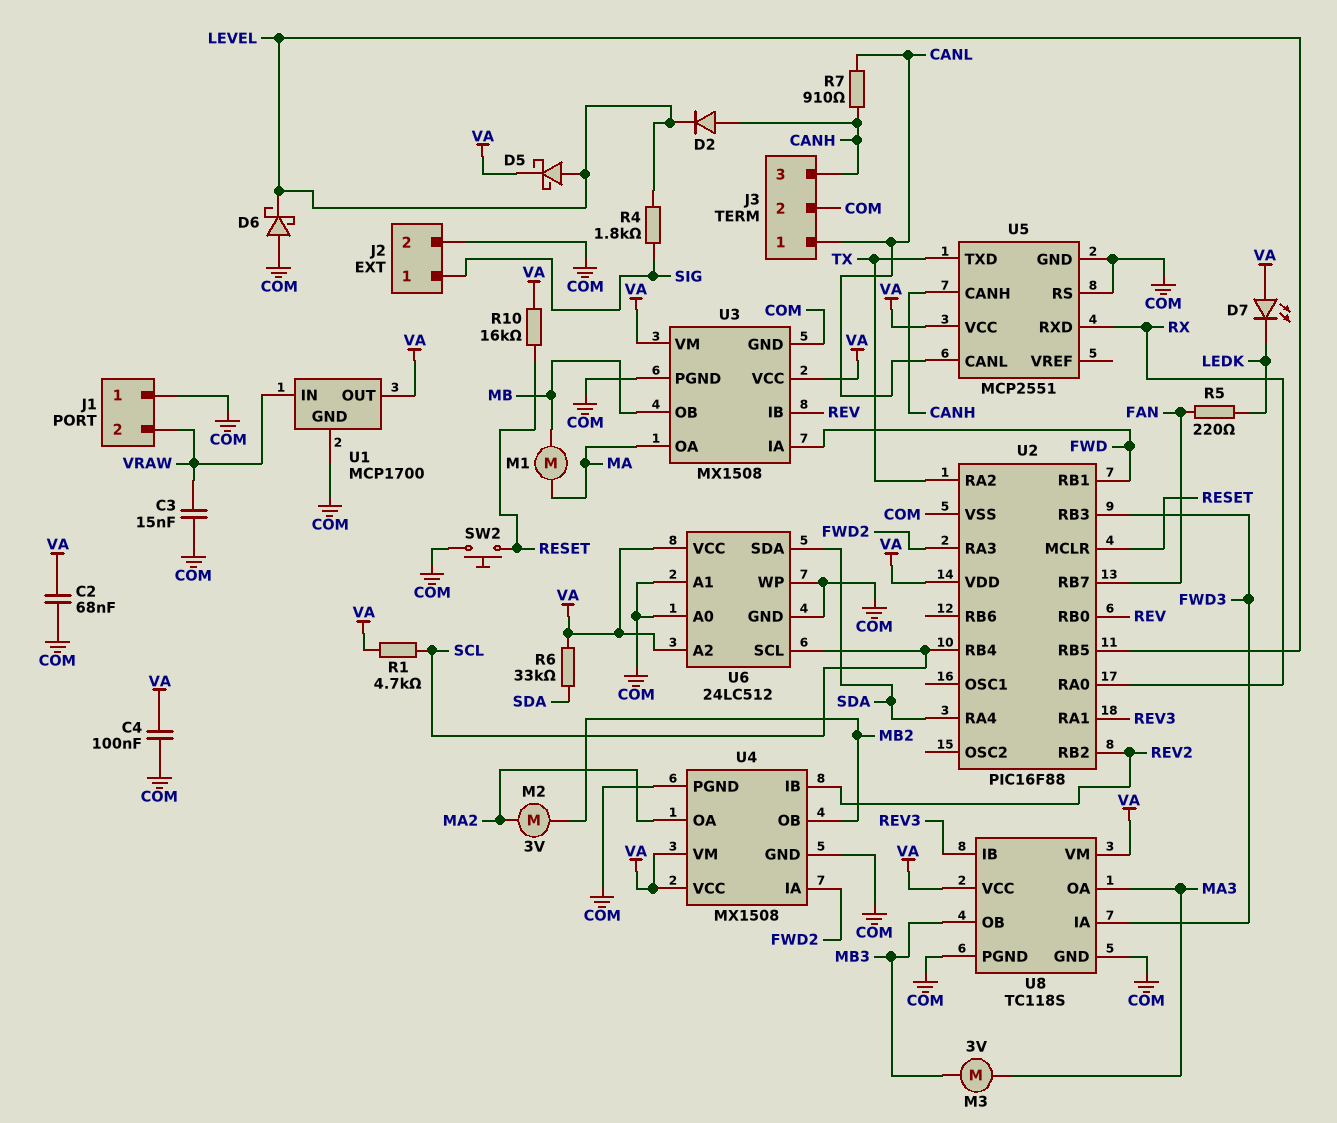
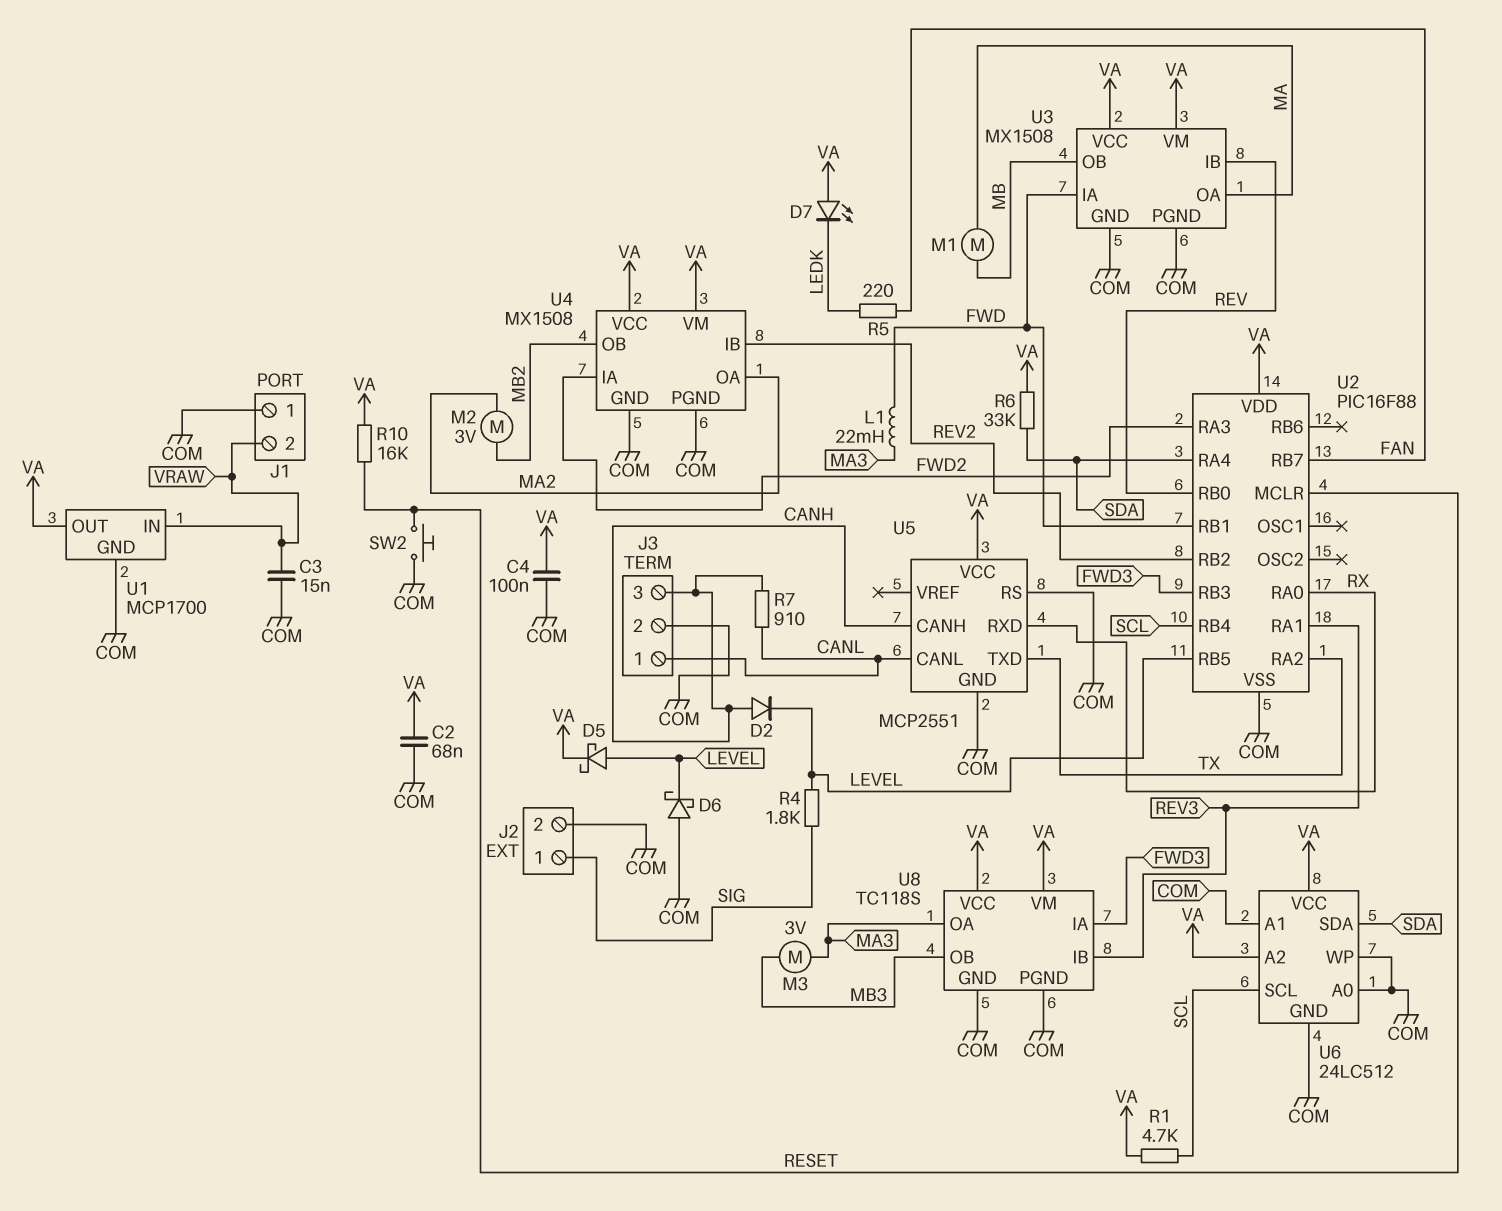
L1: none -> 22mH (FWD, MA3)

